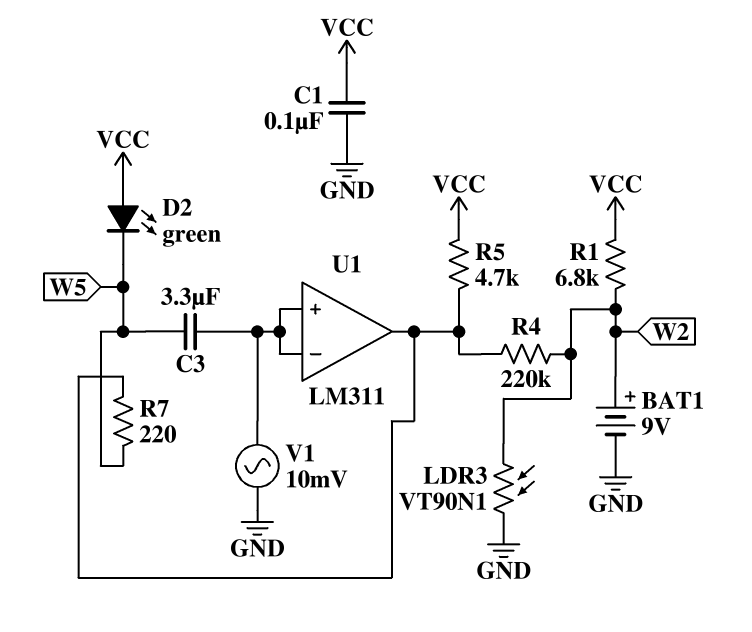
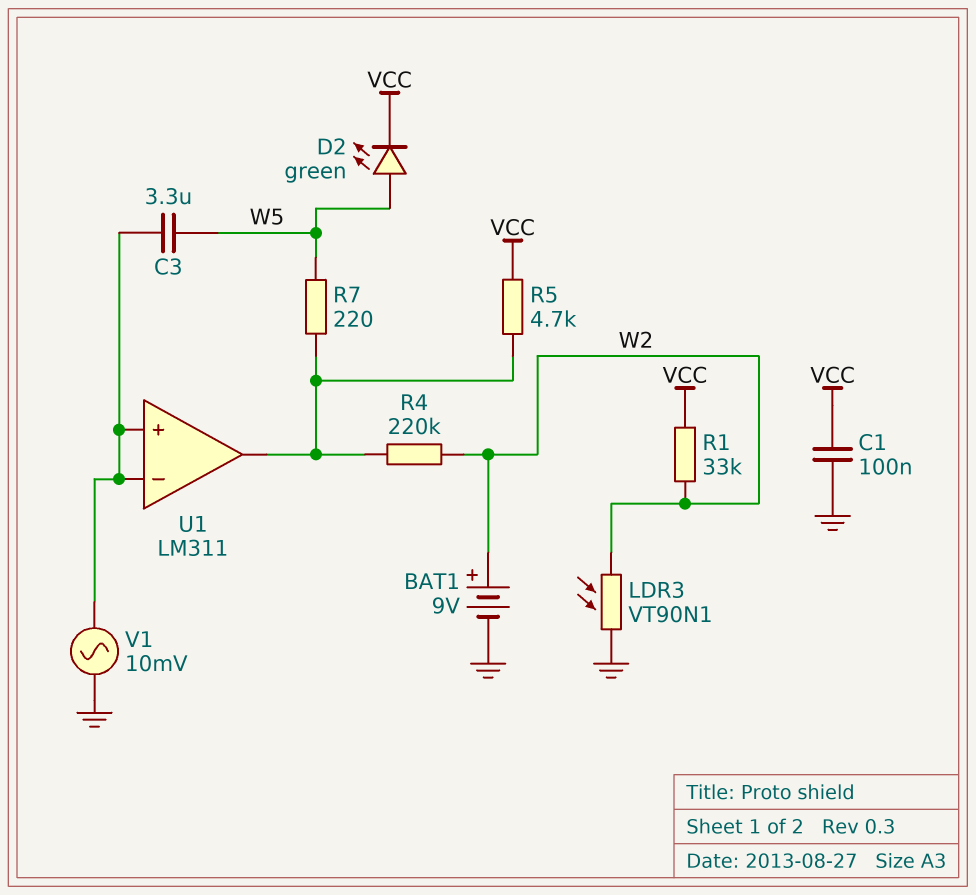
D2: LED green (A VCC, K W5) -> LED green (A W5, K VCC)
R1: 6.8k (VCC, W2) -> 33k (VCC, W2)

